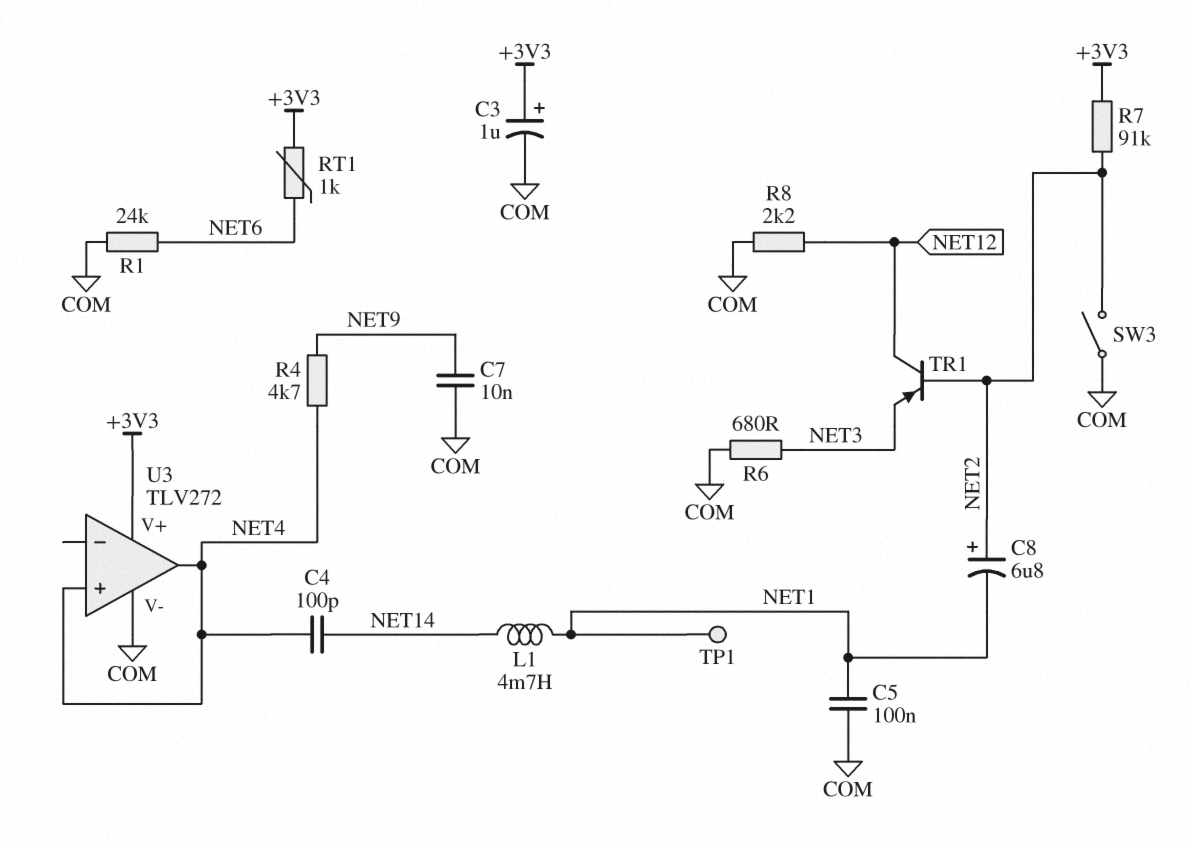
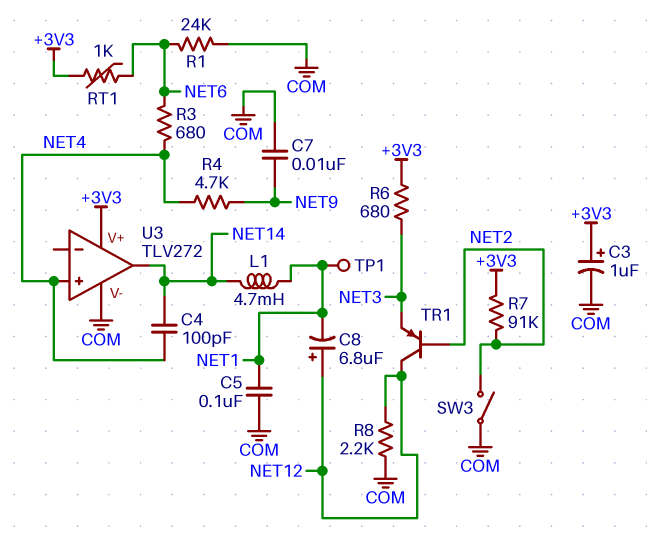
C8: 6.8uF (plus NET2, minus NET1) -> 6.8uF (plus NET12, minus NET1)
R3: none -> 680 (NET4, NET6)
R6: 680 (COM, NET3) -> 680 (+3V3, NET3)
U3 pin out: NET4 -> NET14

